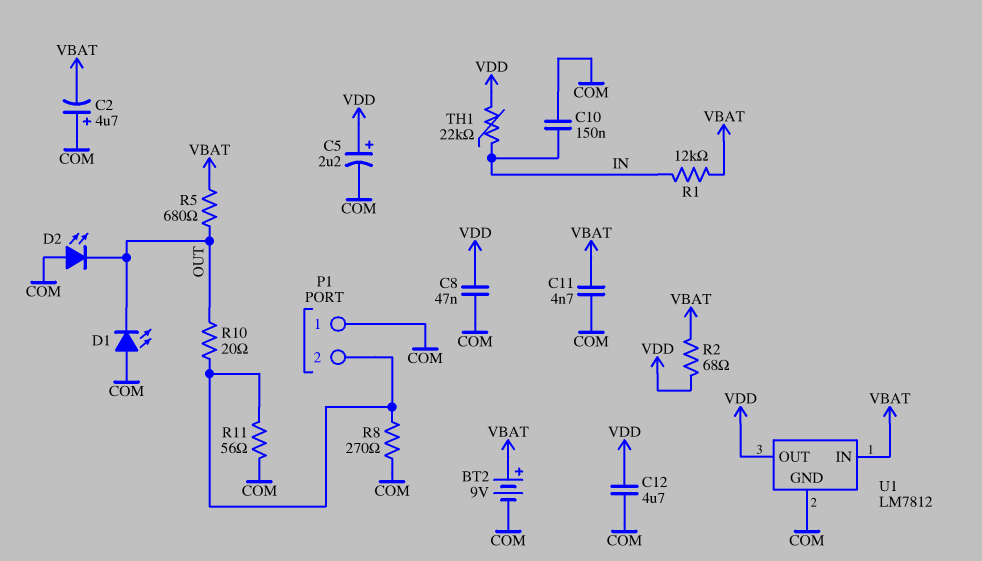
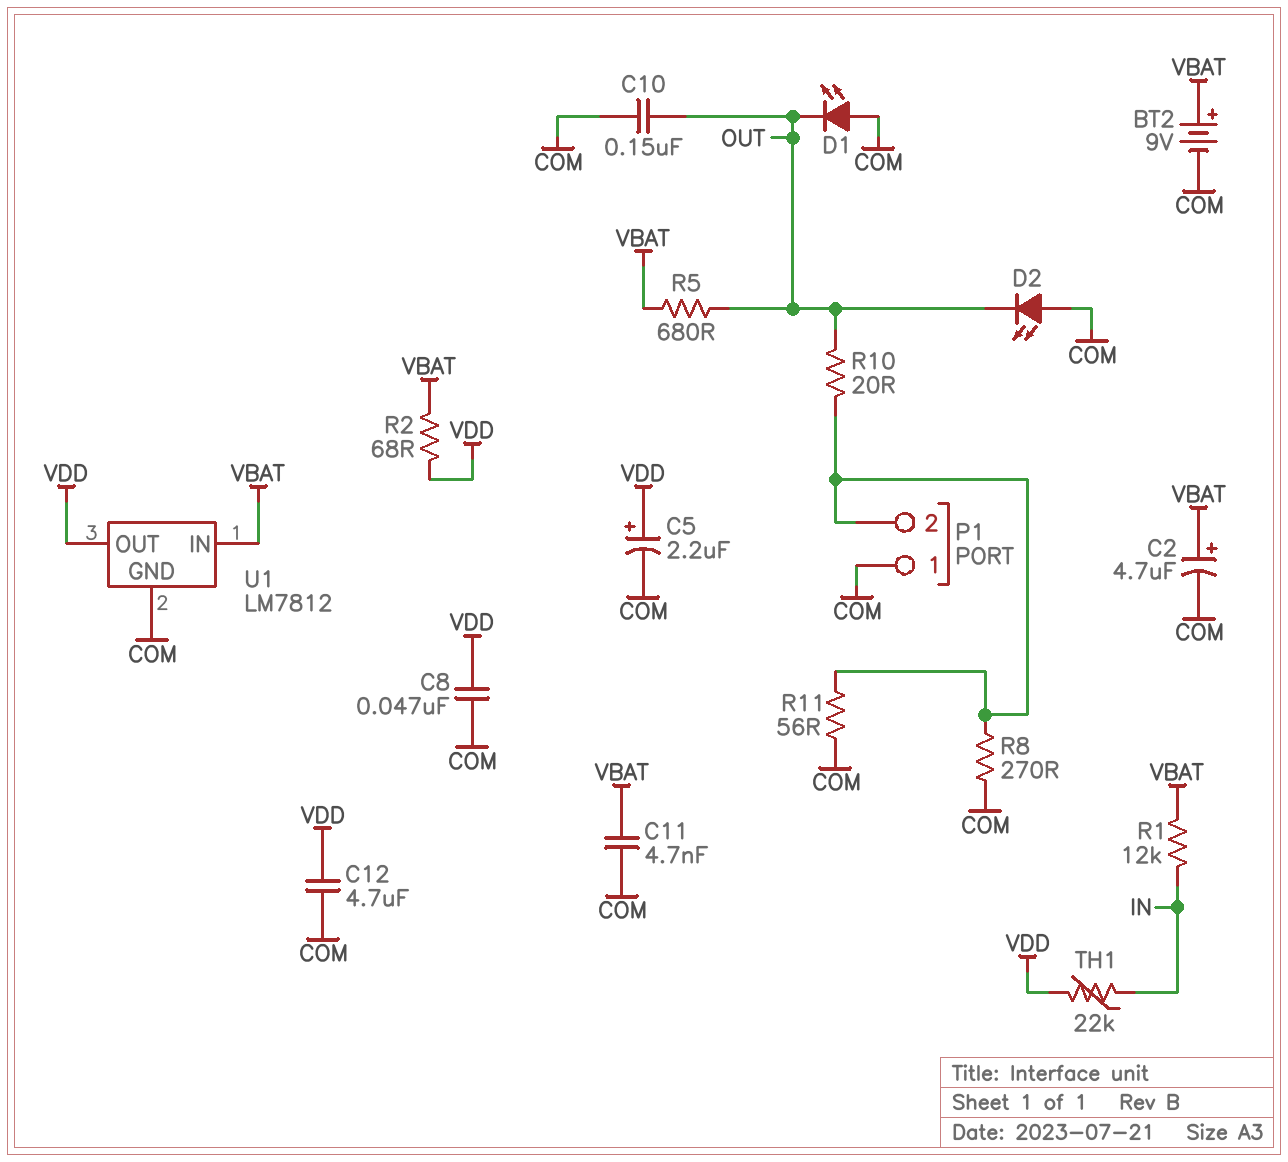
C2: 4.7uF (plus COM, minus VBAT) -> 4.7uF (plus VBAT, minus COM)
C10: 150nF (COM, IN) -> 150nF (COM, OUT)

